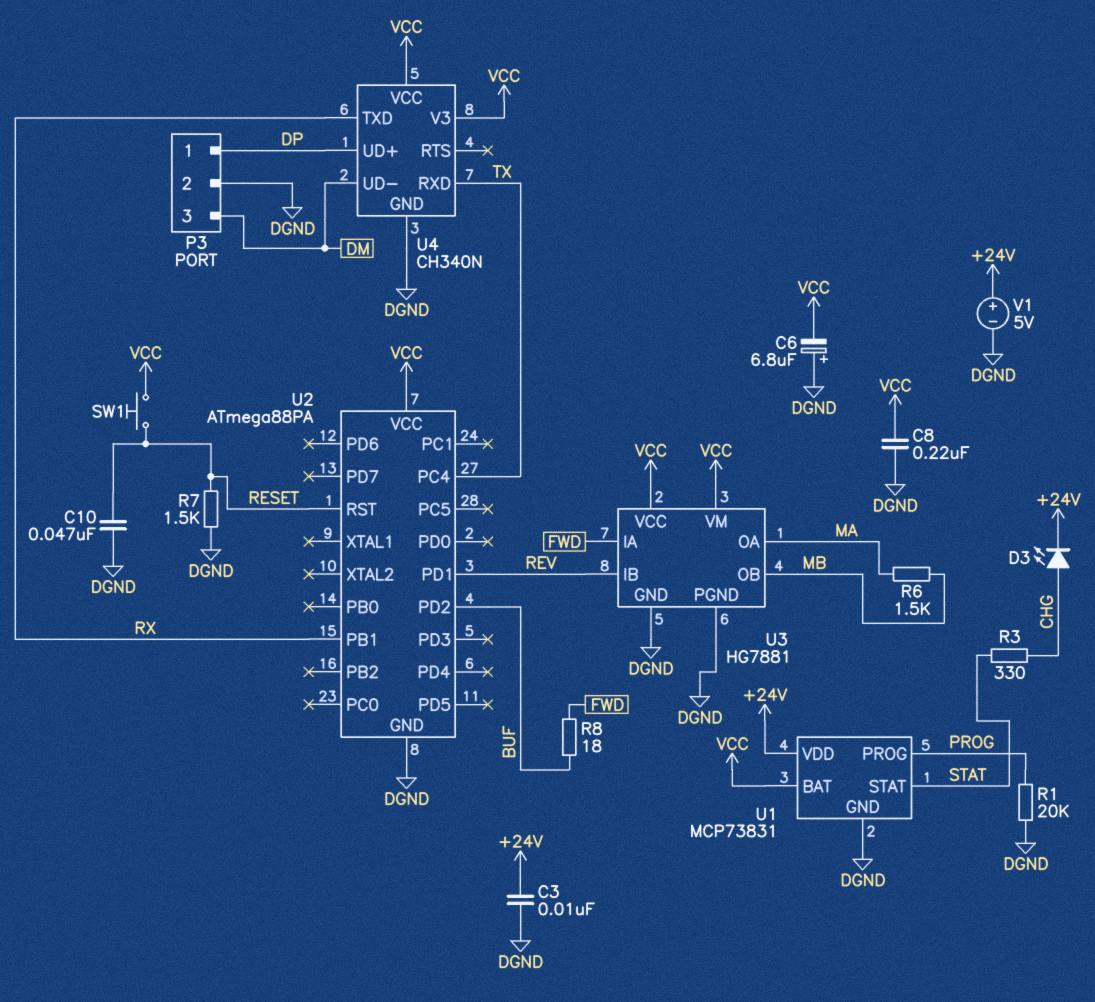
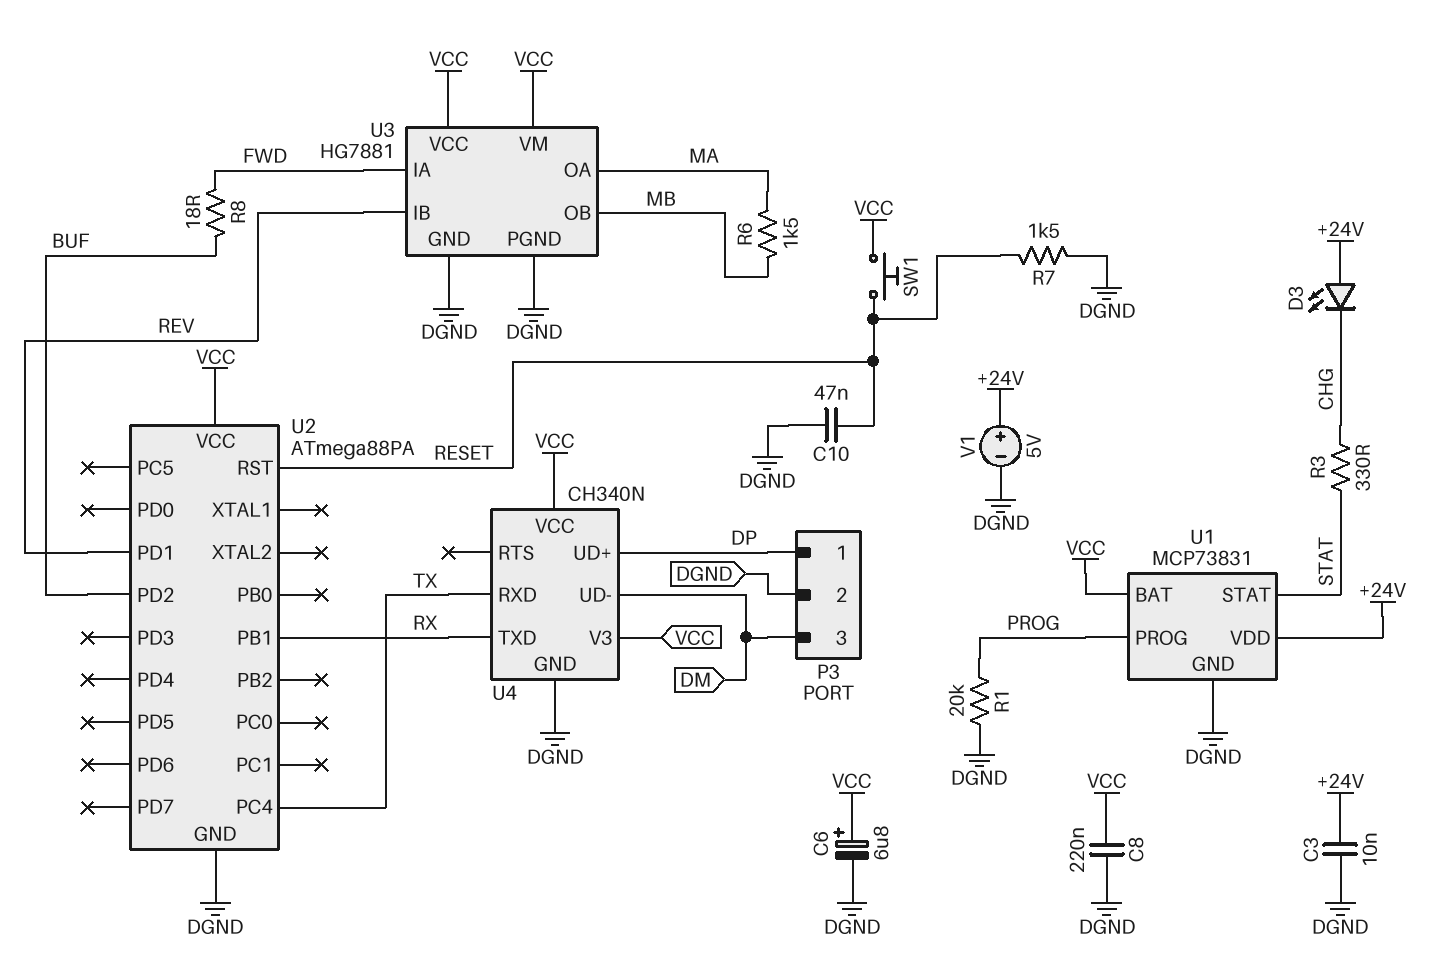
C6: 6.8uF (plus DGND, minus VCC) -> 6.8uF (plus VCC, minus DGND)
D3: LED (A CHG, K +24V) -> LED (A +24V, K CHG)

